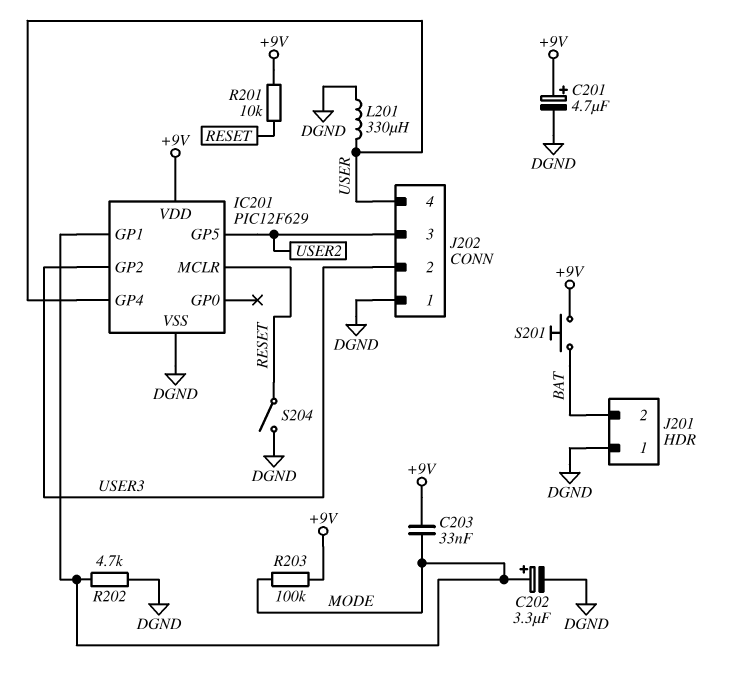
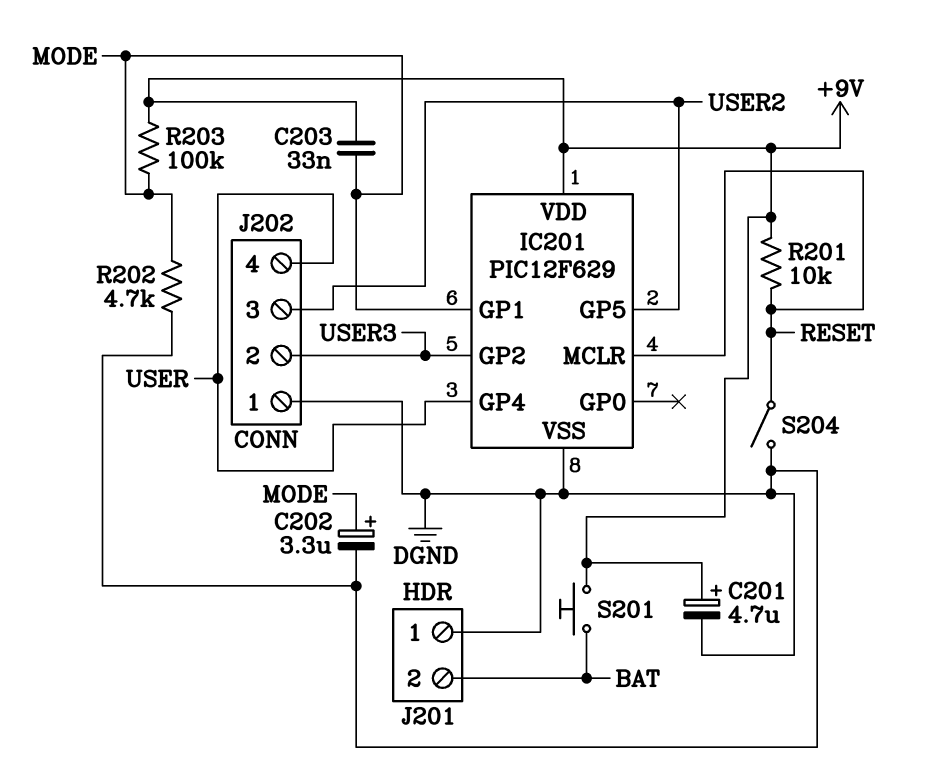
L201: 330uH (DGND, USER) -> none

